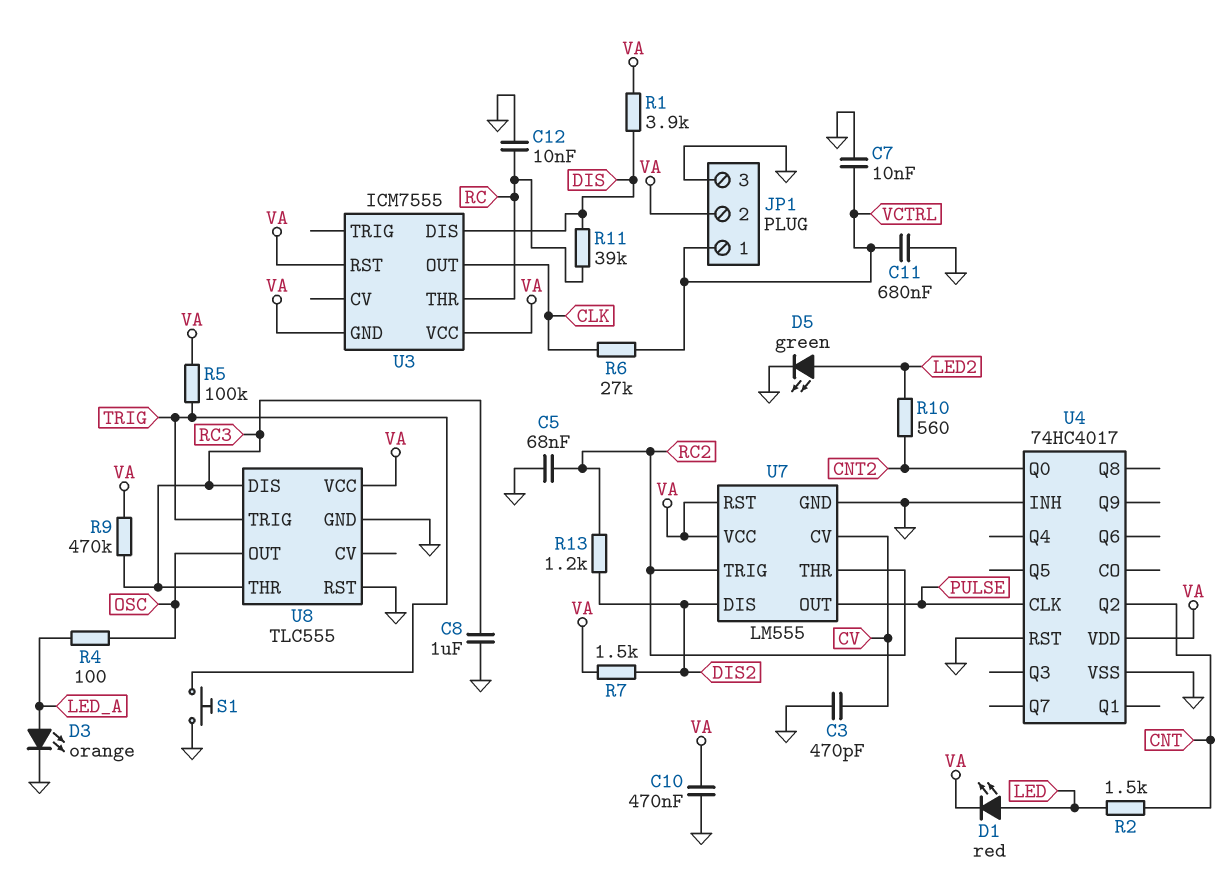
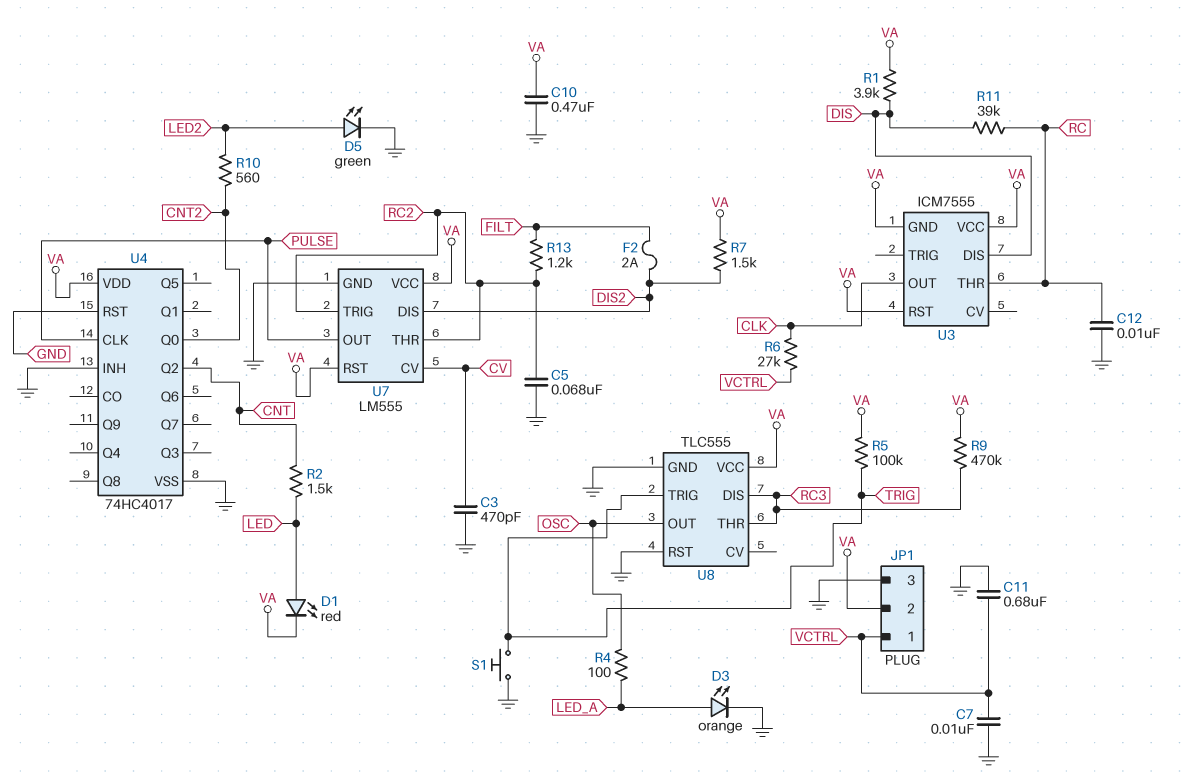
C8: 1uF (GND, RC3) -> none
F2: none -> 2A (DIS2, FILT)
R13: 1.2k (DIS2, RC2) -> 1.2k (FILT, RC2)

